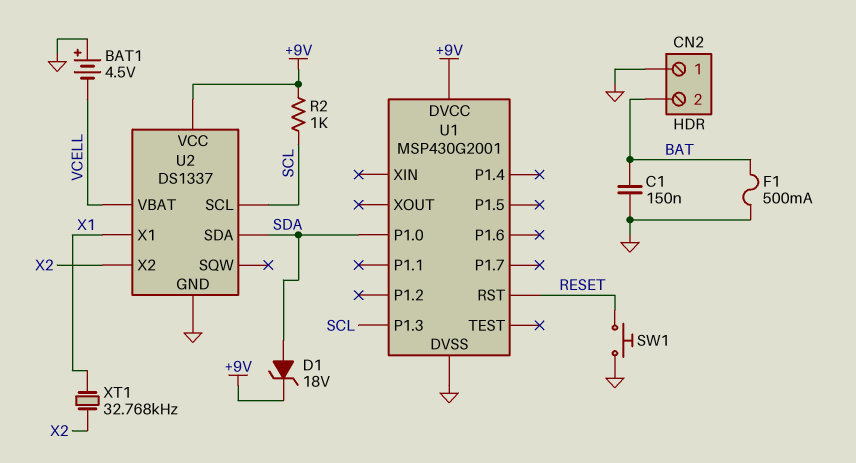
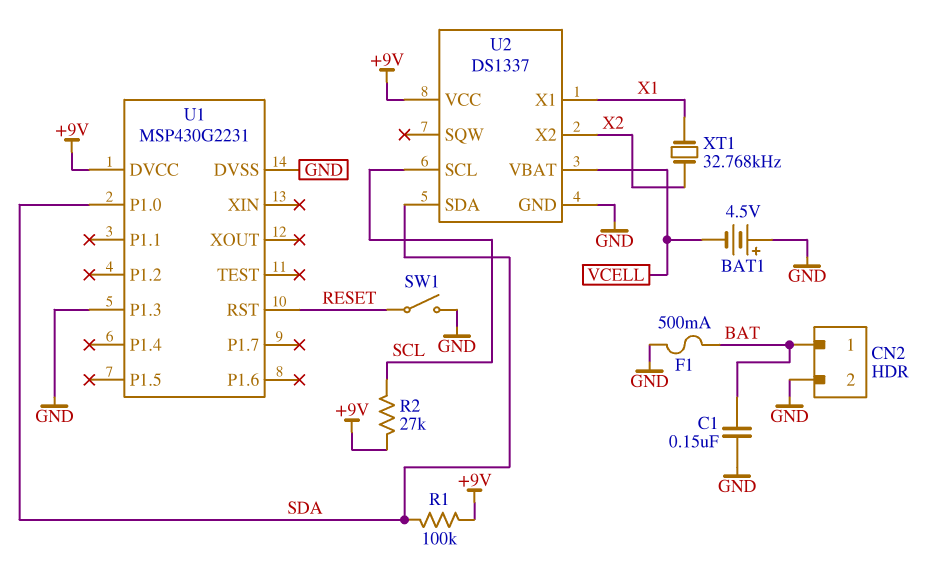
CN2 pin 1: GND -> BAT
CN2 pin 2: BAT -> GND
D1: zener 18V (A SDA, K +9V) -> none
R1: none -> 100k (+9V, SDA)
R2: 1k (+9V, SCL) -> 27k (+9V, SCL)
SW1: button (GND, RESET) -> switch (GND, RESET)
U1: MSP430G2001 -> MSP430G2231
U1 pin P1.3: SCL -> GND

